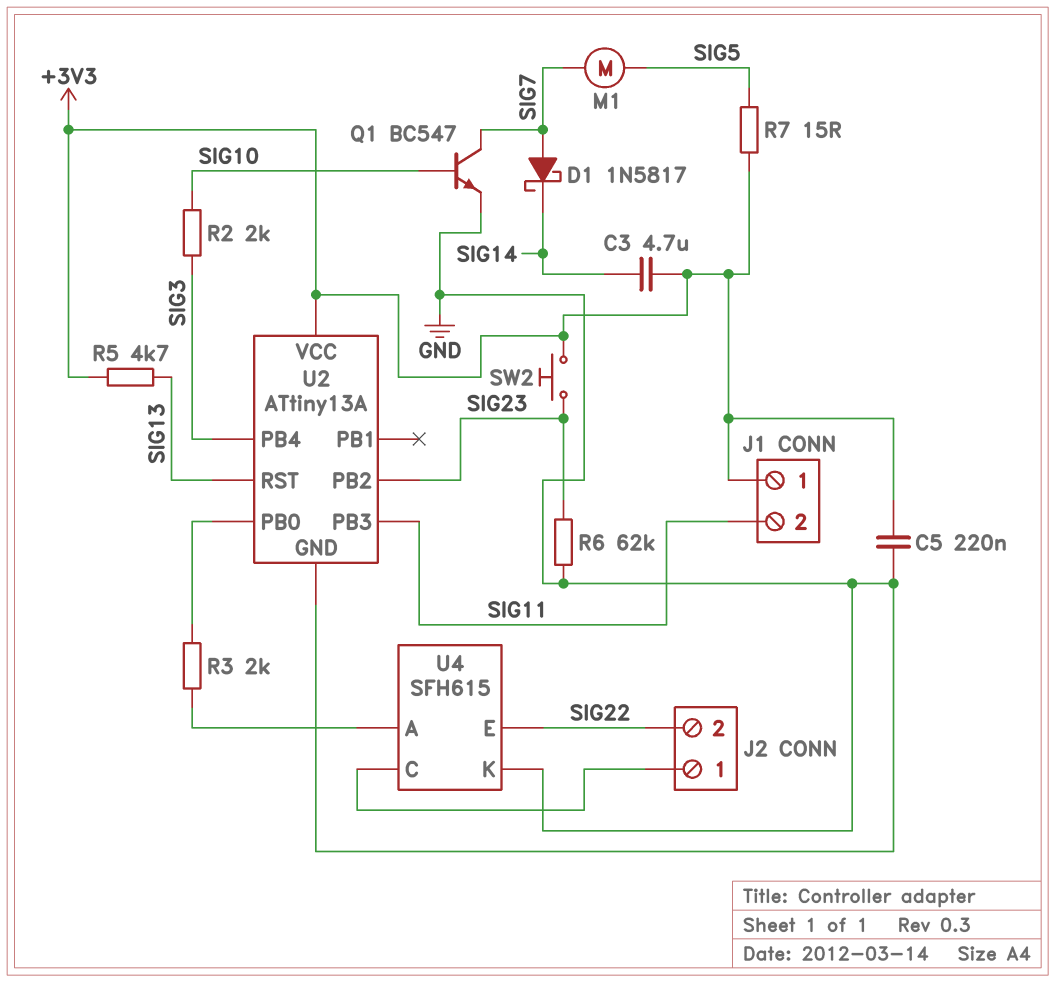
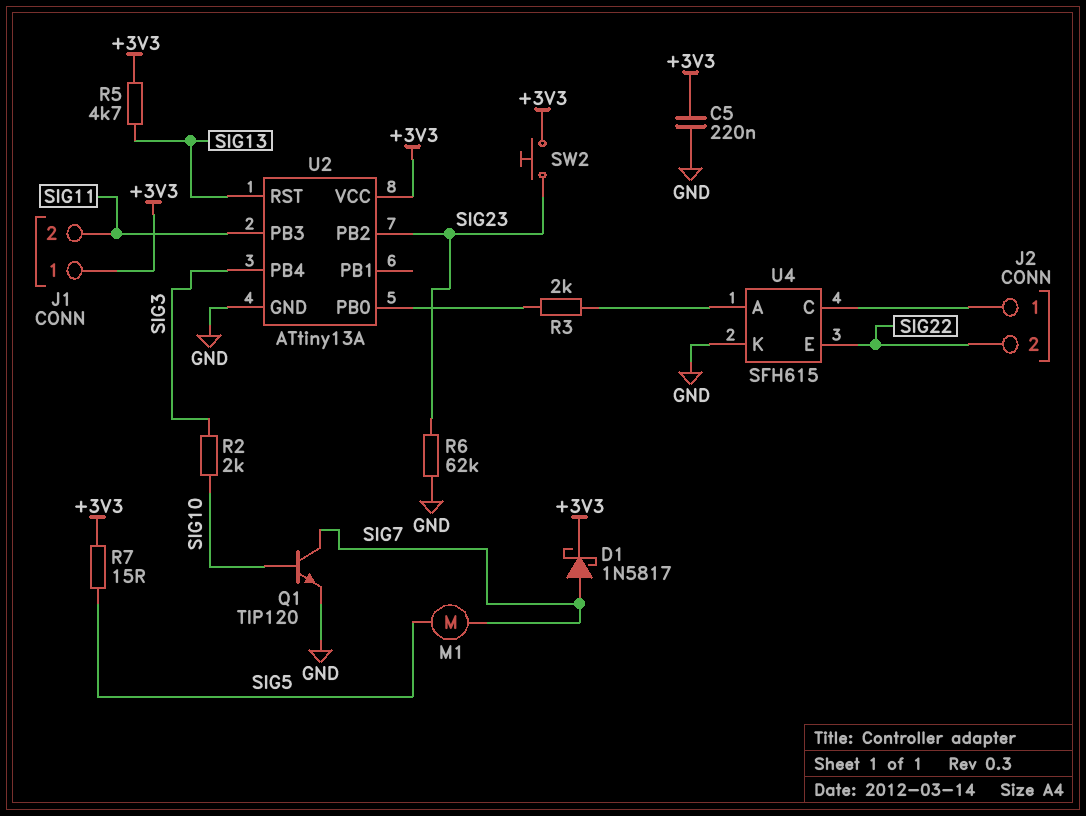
C3: 4.7uF (+3V3, SIG14) -> none
D1: schottky 1N5817 (A SIG7, K SIG14) -> schottky 1N5817 (A SIG7, K +3V3)
Q1: NPN BC547 (B SIG10, C SIG7, E GND) -> NPN TIP120 (B SIG10, C SIG7, E GND)

